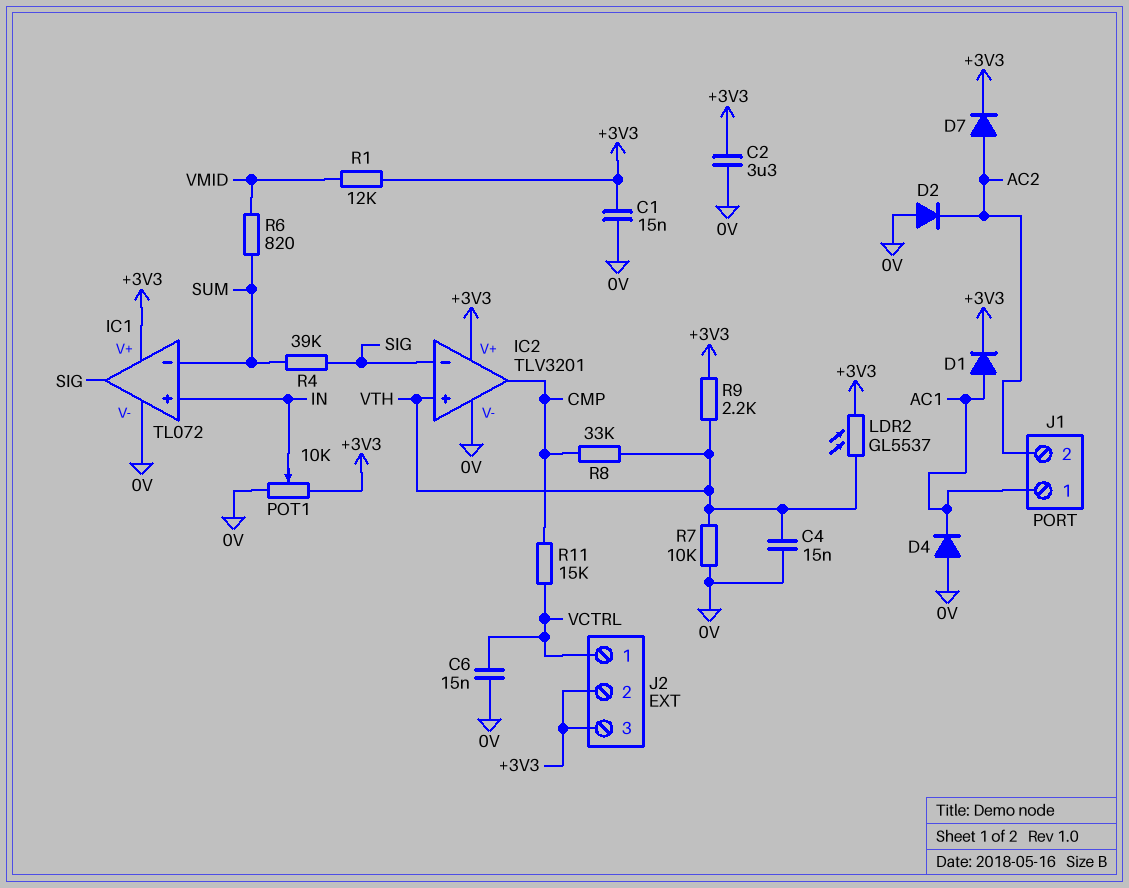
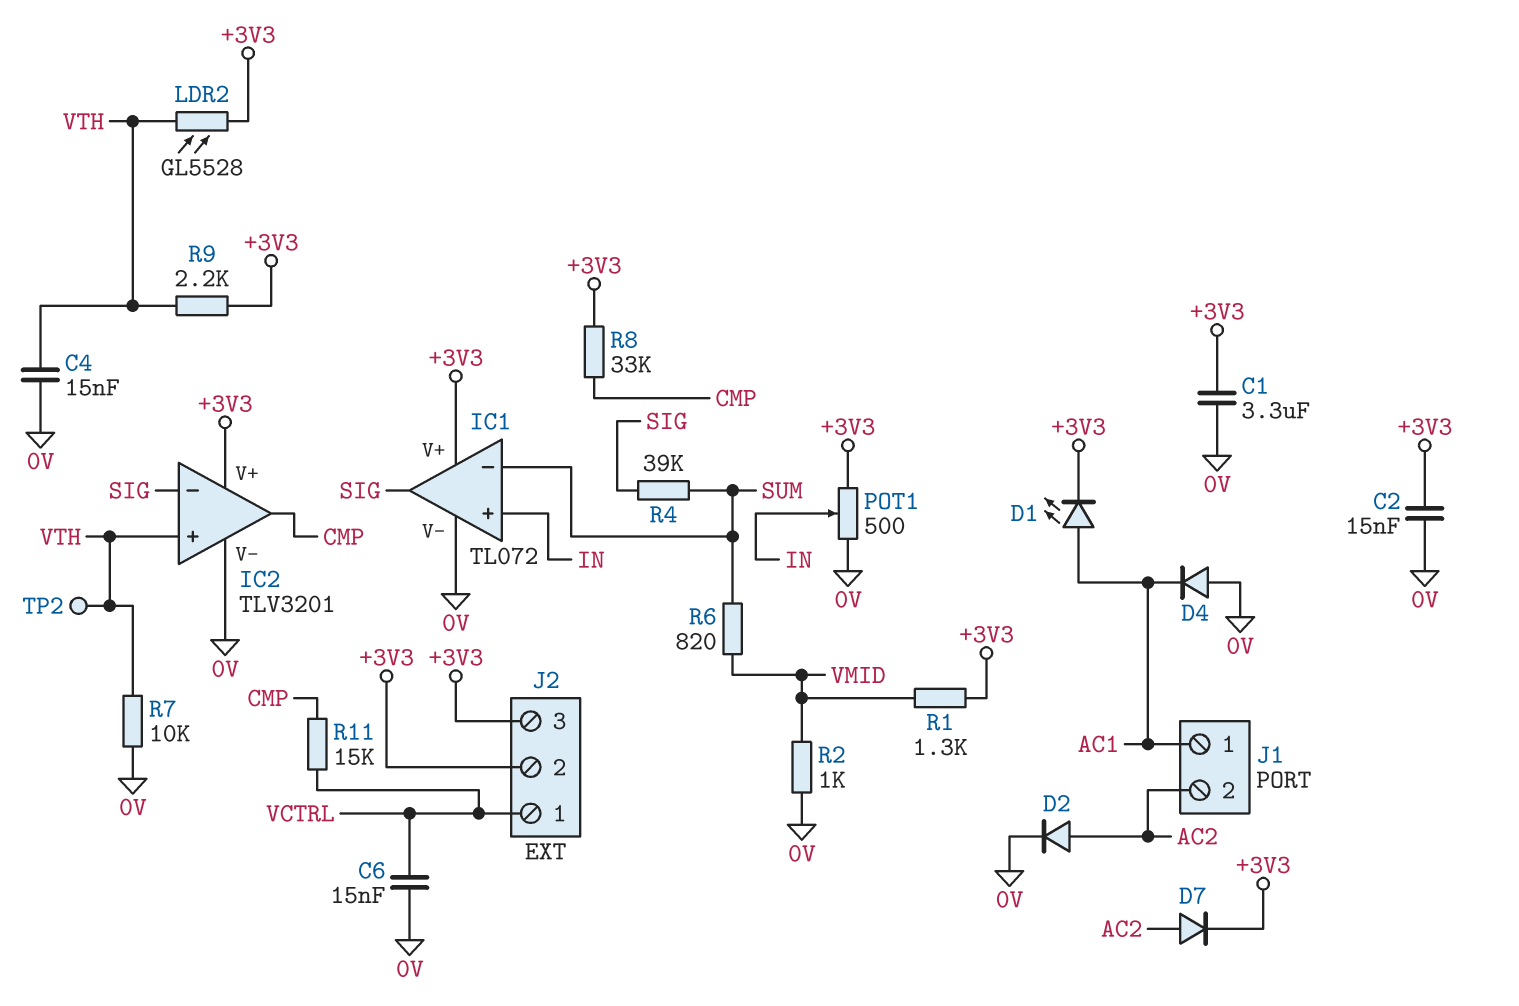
C1: 15nF (+3V3, 0V) -> 3.3uF (+3V3, 0V)
C2: 3.3uF (+3V3, 0V) -> 15nF (+3V3, 0V)
D1: diode (A AC1, K +3V3) -> LED (A AC1, K +3V3)
D2: diode (A 0V, K AC2) -> diode (A AC2, K 0V)
LDR2: GL5537 (+3V3, VTH) -> GL5528 (+3V3, VTH)
POT1: 10k (+3V3, 0V, wiper IN) -> 500 (+3V3, 0V, wiper IN)
R1: 12k (+3V3, VMID) -> 1.3k (+3V3, VMID)
R2: none -> 1k (0V, VMID)
R8: 33k (CMP, VTH) -> 33k (+3V3, CMP)
TP2: none -> test point (VTH)

